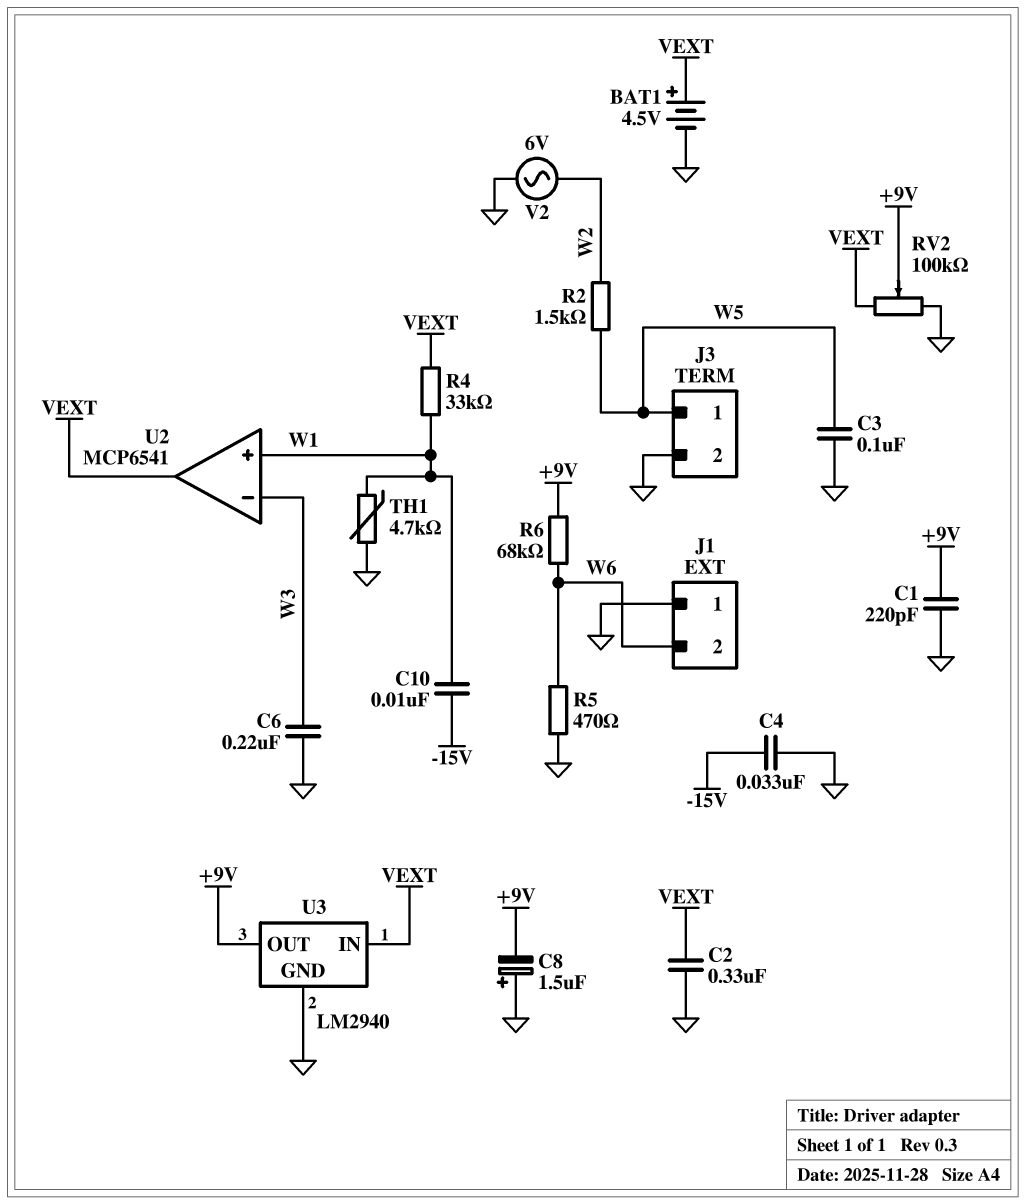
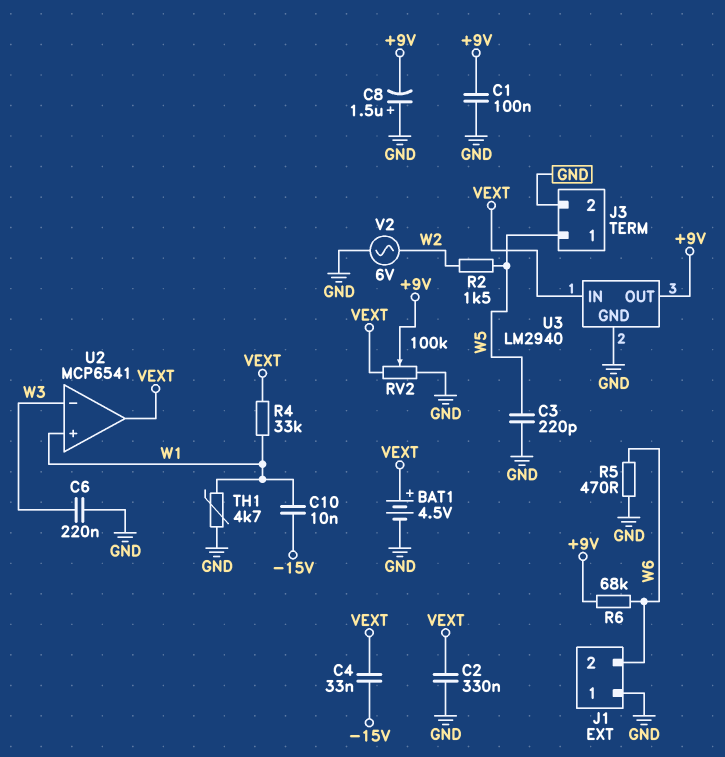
C1: 220pF (+9V, GND) -> 100nF (+9V, GND)
C3: 100nF (GND, W5) -> 220pF (GND, W5)
C4: 33nF (-15V, GND) -> 33nF (-15V, VEXT)

